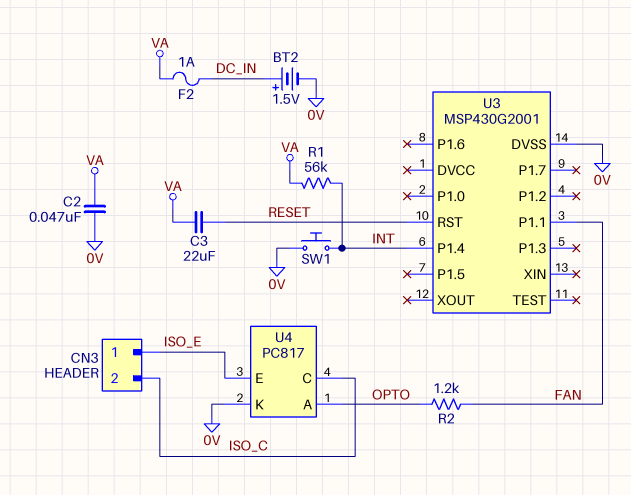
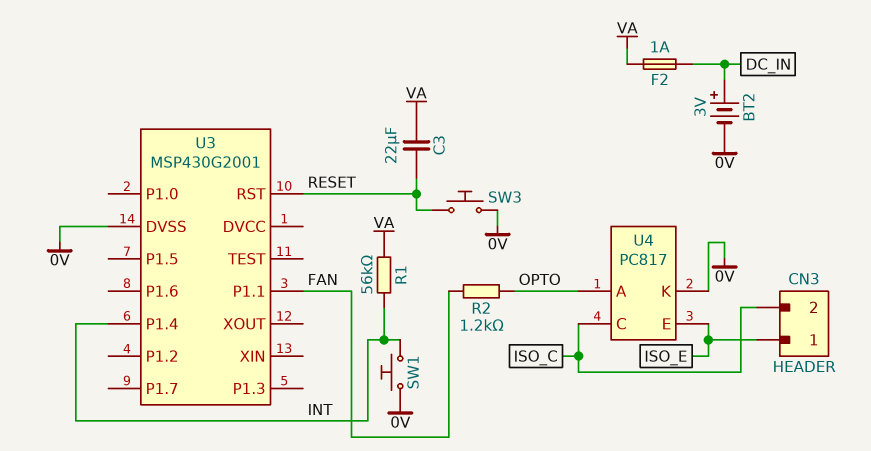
BT2: 1.5V (plus DC_IN, minus 0V) -> 3V (plus DC_IN, minus 0V)
C2: 47nF (0V, VA) -> none
SW3: none -> button (0V, RESET)

